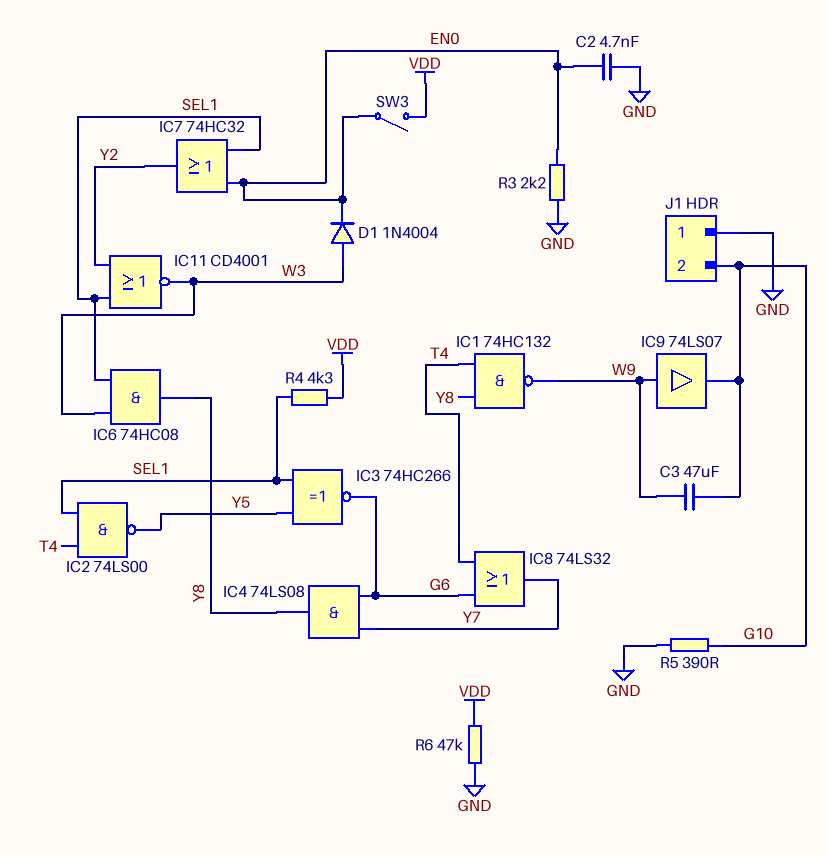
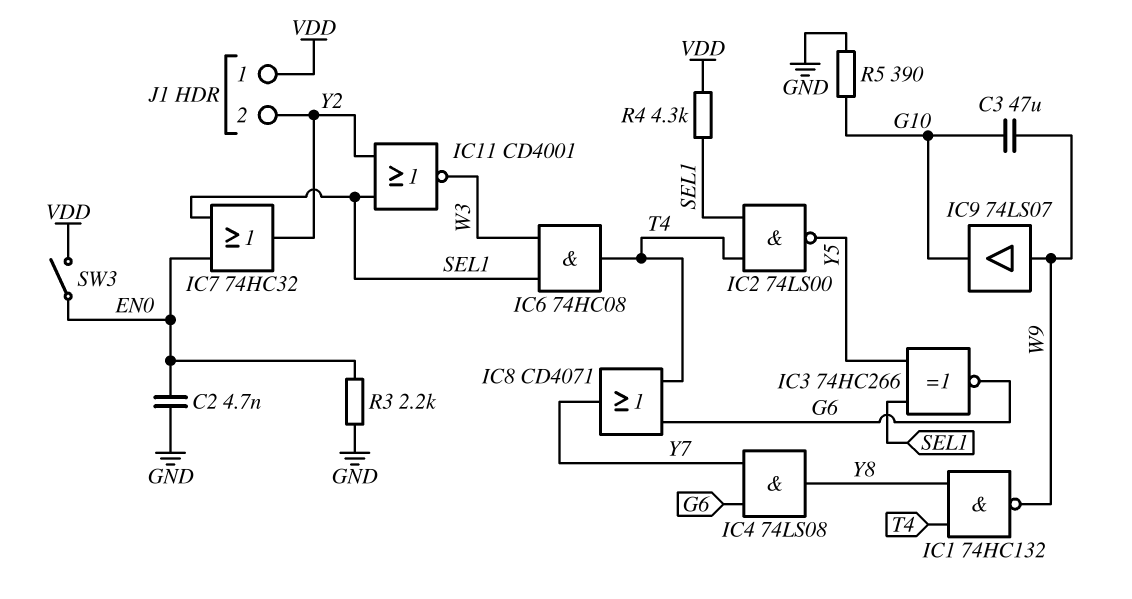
D1: diode 1N4004 (A W3, K EN0) -> none
IC6: AND 74HC08 (in SEL1, in W3, out Y8) -> AND 74HC08 (in SEL1, in W3, out T4)
IC8: OR 74LS32 (in G6, in T4, out Y7) -> OR CD4071 (in G6, in T4, out Y7)
J1 pin 1: GND -> VDD
J1 pin 2: G10 -> Y2
R6: 47k (GND, VDD) -> none

